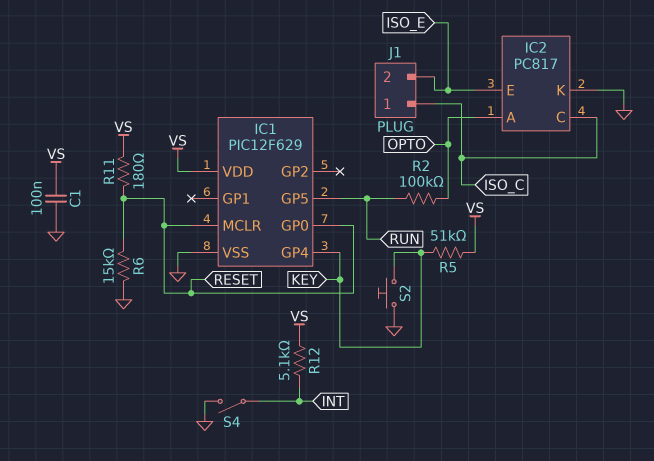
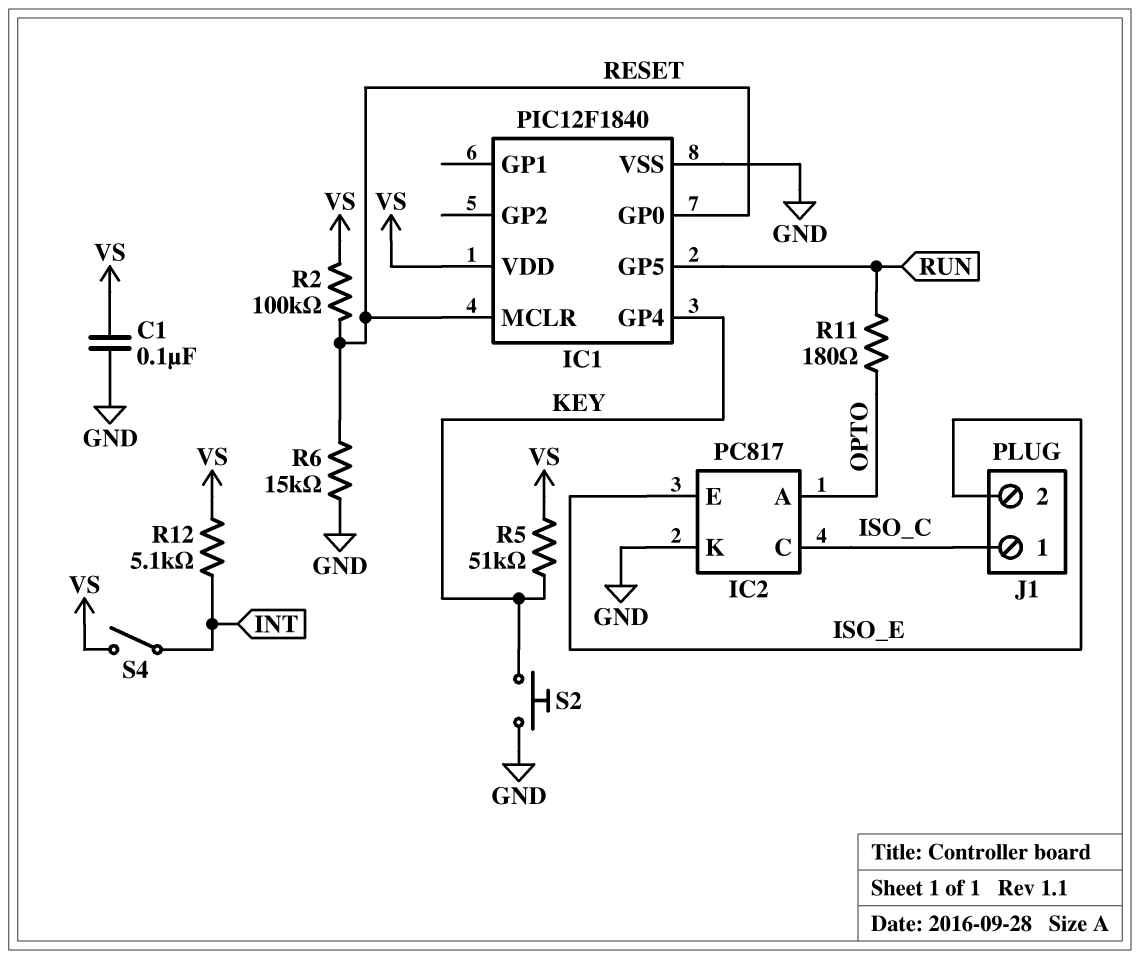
IC1: PIC12F629 -> PIC12F1840
R2: 100k (OPTO, RUN) -> 100k (RESET, VS)
R11: 180 (RESET, VS) -> 180 (OPTO, RUN)
S4: switch (GND, INT) -> switch (INT, VS)

